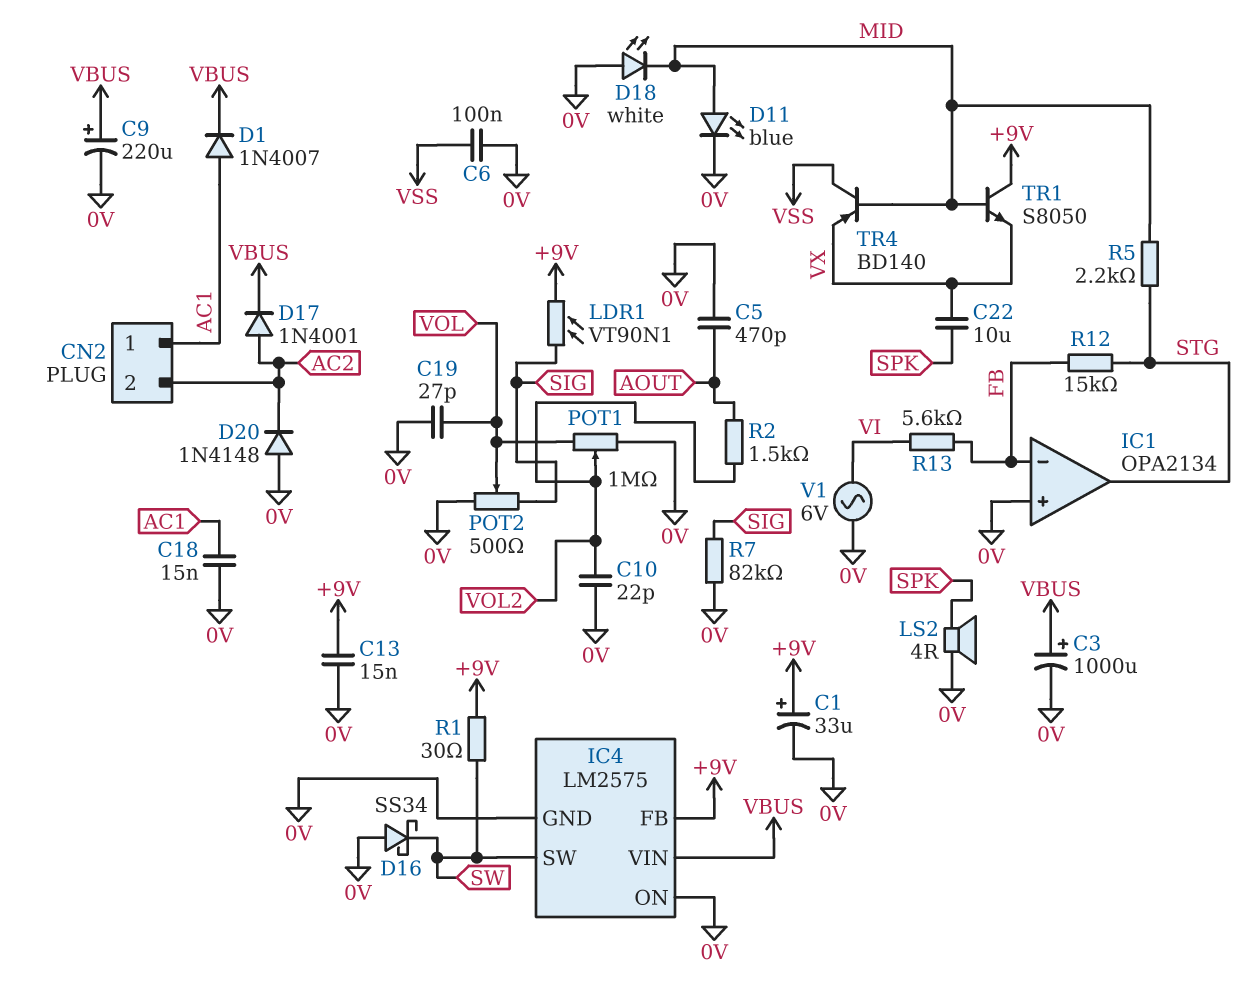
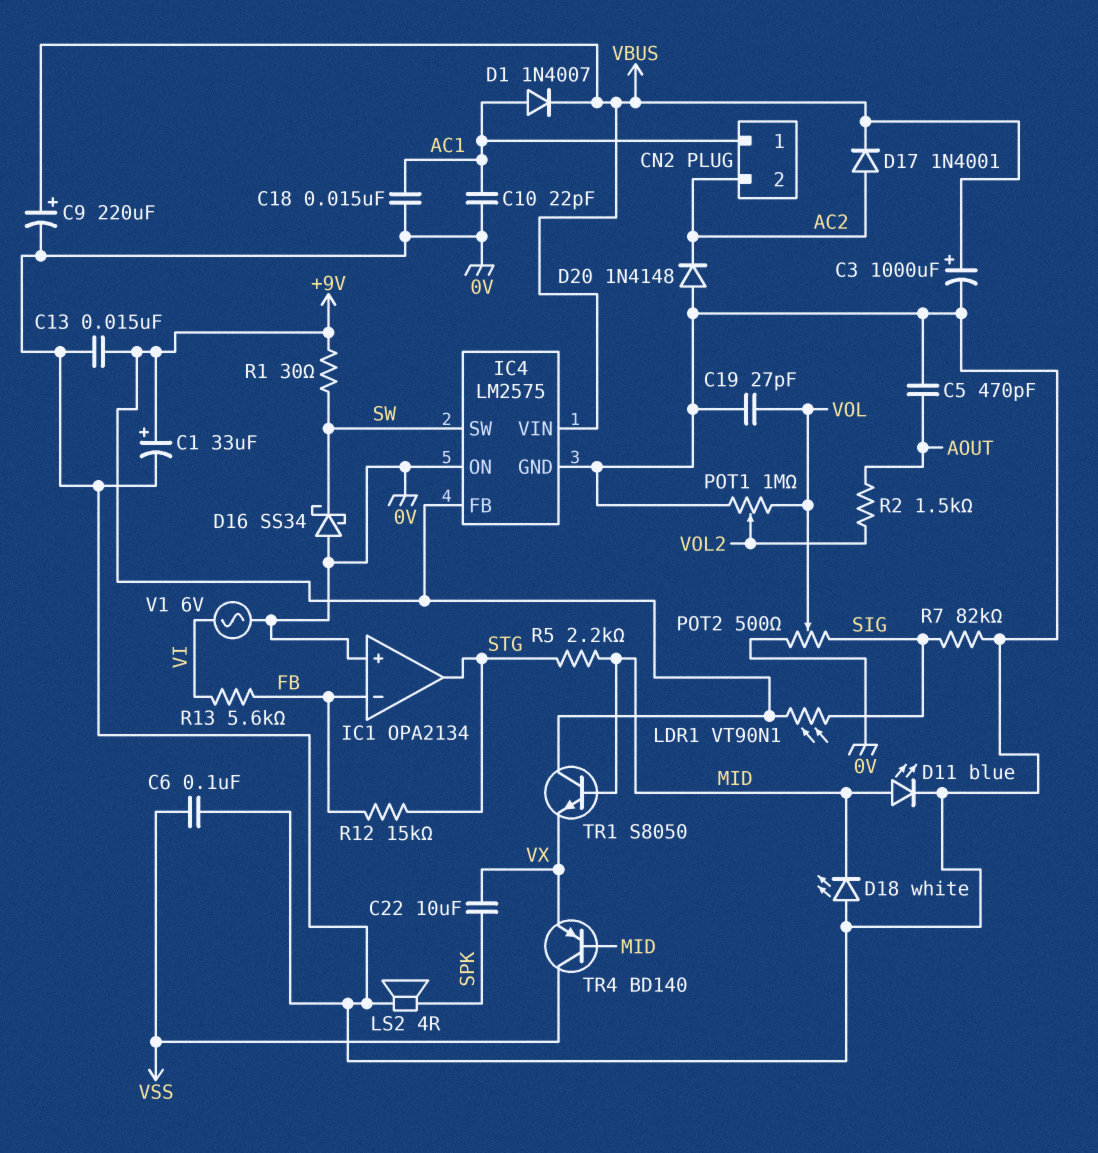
C10: 22pF (0V, VOL2) -> 22pF (0V, AC1)

